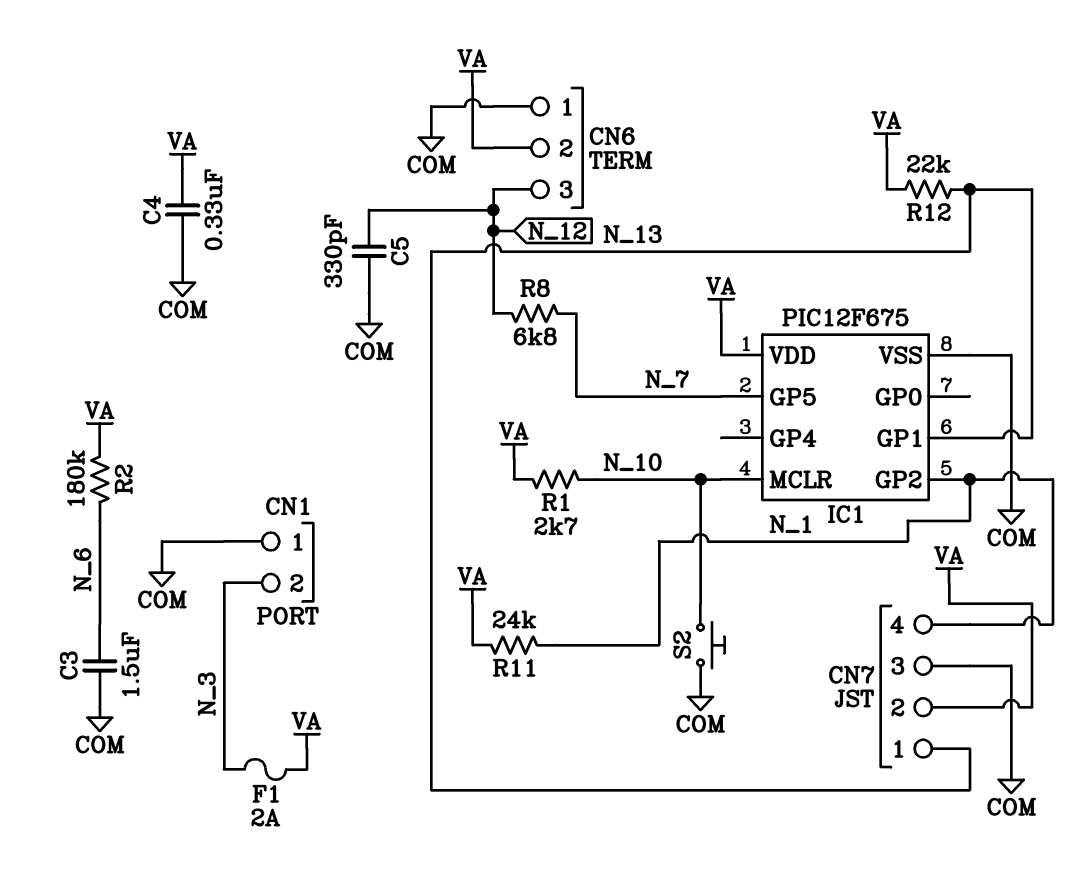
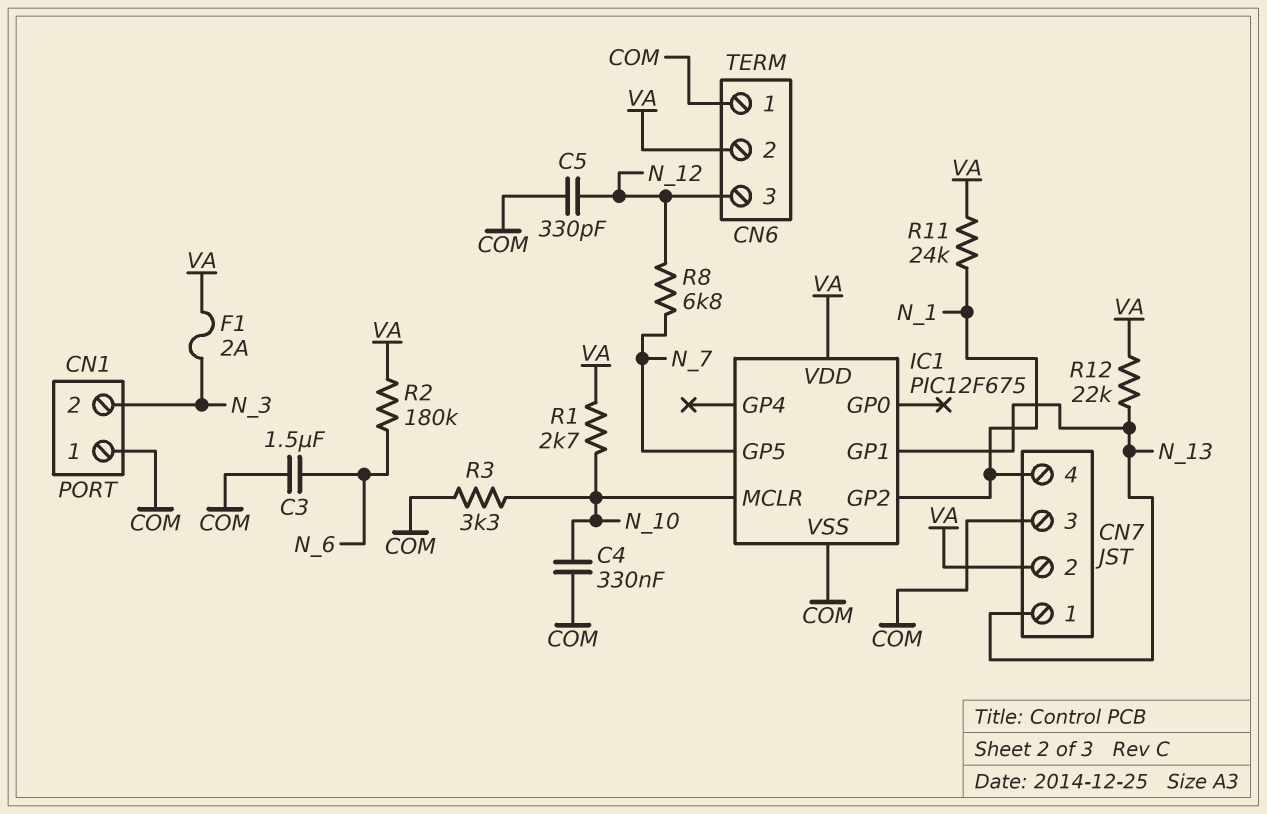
C4: 330nF (COM, VA) -> 330nF (COM, N_10)
R3: none -> 3.3k (COM, N_10)
S2: button (COM, N_10) -> none

